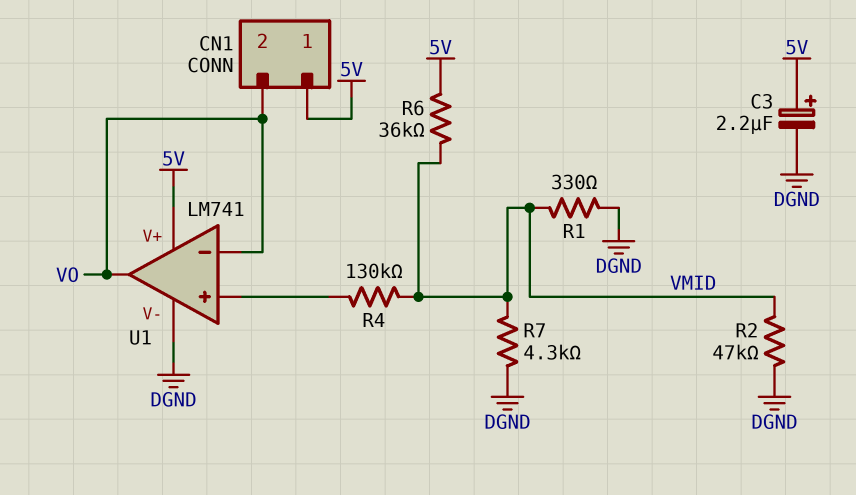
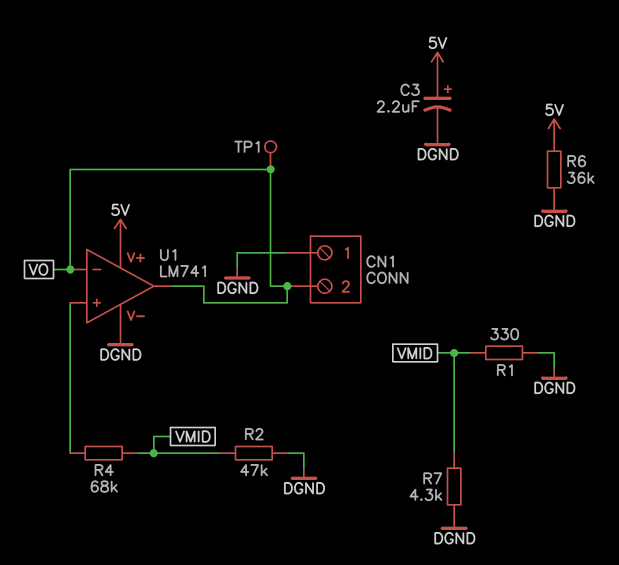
CN1 pin 1: 5V -> DGND
R4: 130k (U1/in+, VMID) -> 68k (U1/in+, VMID)
R6: 36k (5V, VMID) -> 36k (5V, DGND)
TP1: none -> test point (VO)

